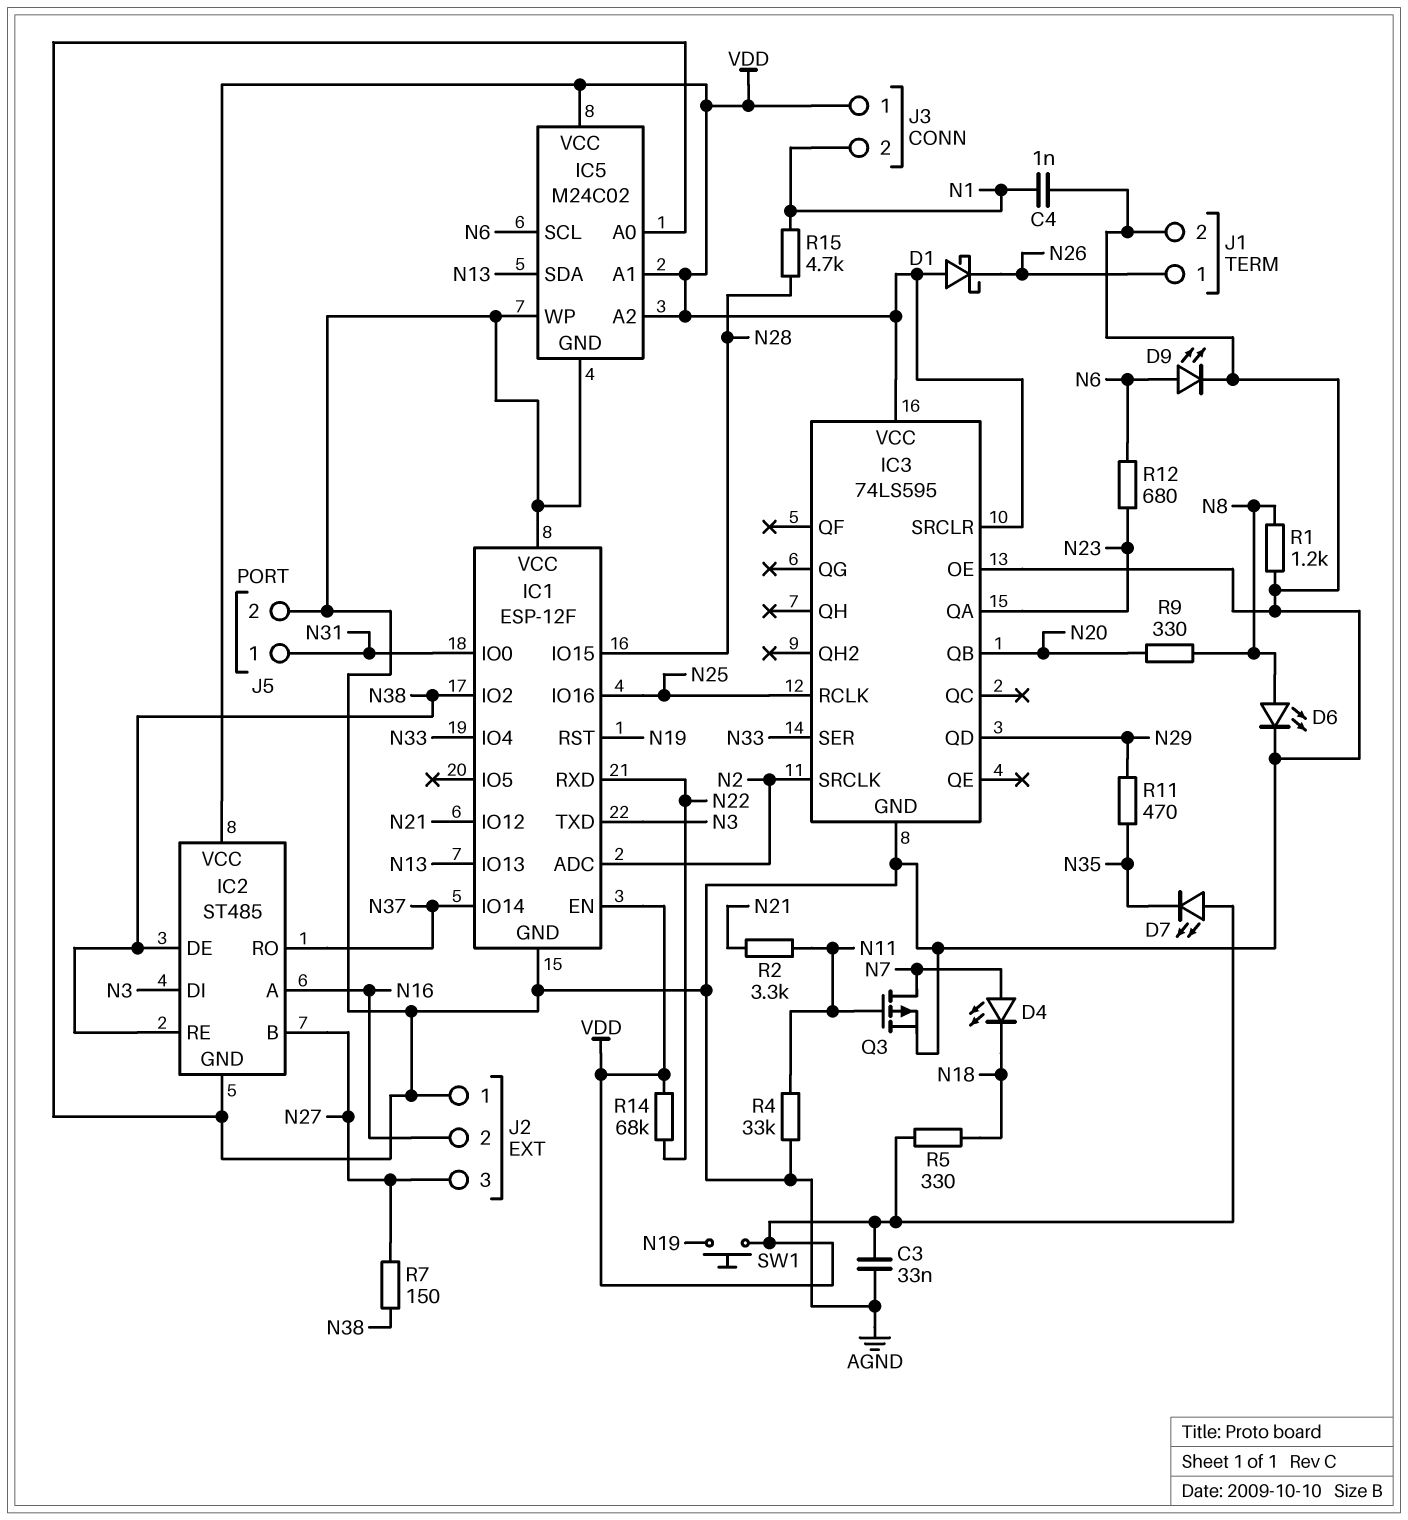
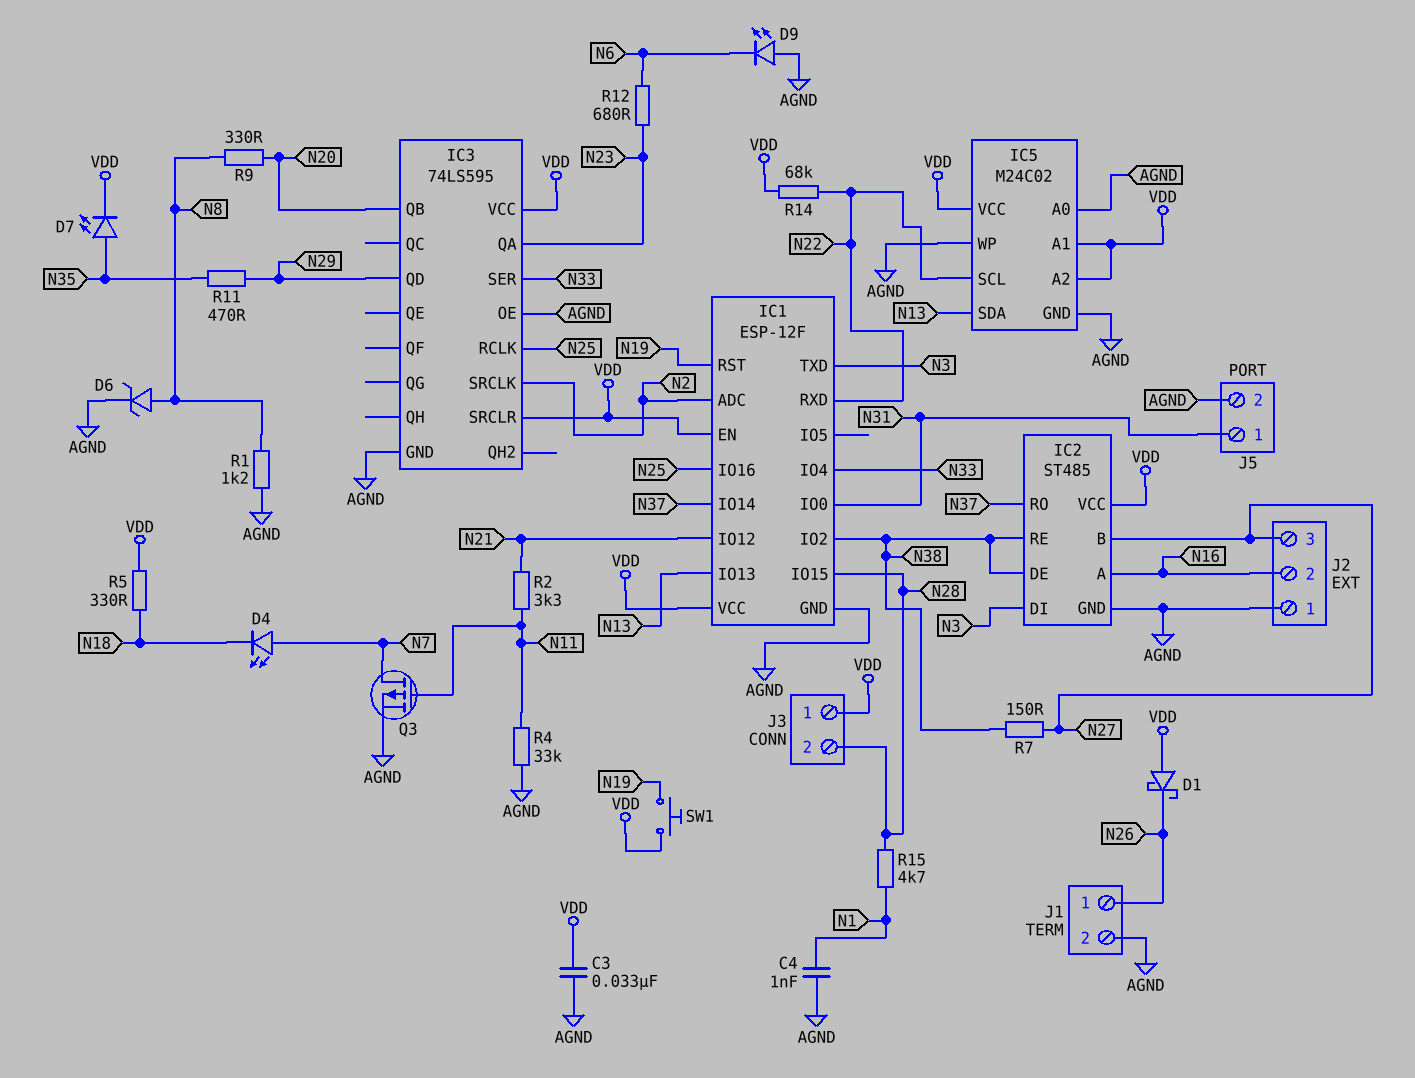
D6: LED (A N8, K AGND) -> zener (A N8, K AGND)
D7: LED (A VDD, K N35) -> LED (A N35, K VDD)
D9: LED (A N6, K AGND) -> LED (A AGND, K N6)
IC1 pin VCC: AGND -> VDD
IC5 pin SCL: N6 -> N22
J3 pin 2: N1 -> N28

